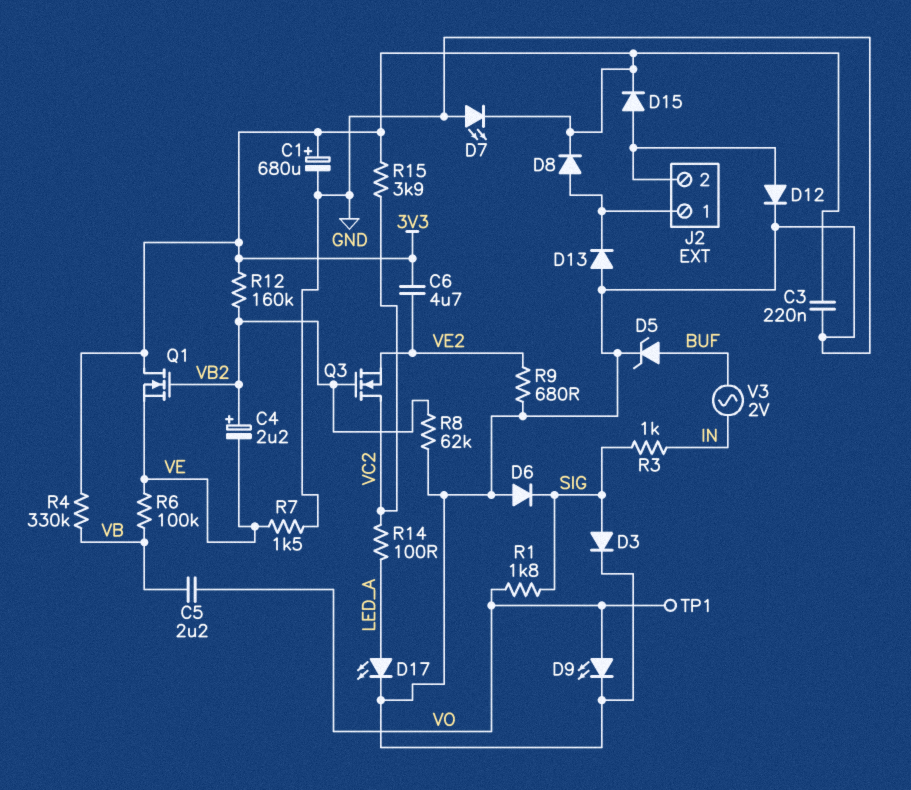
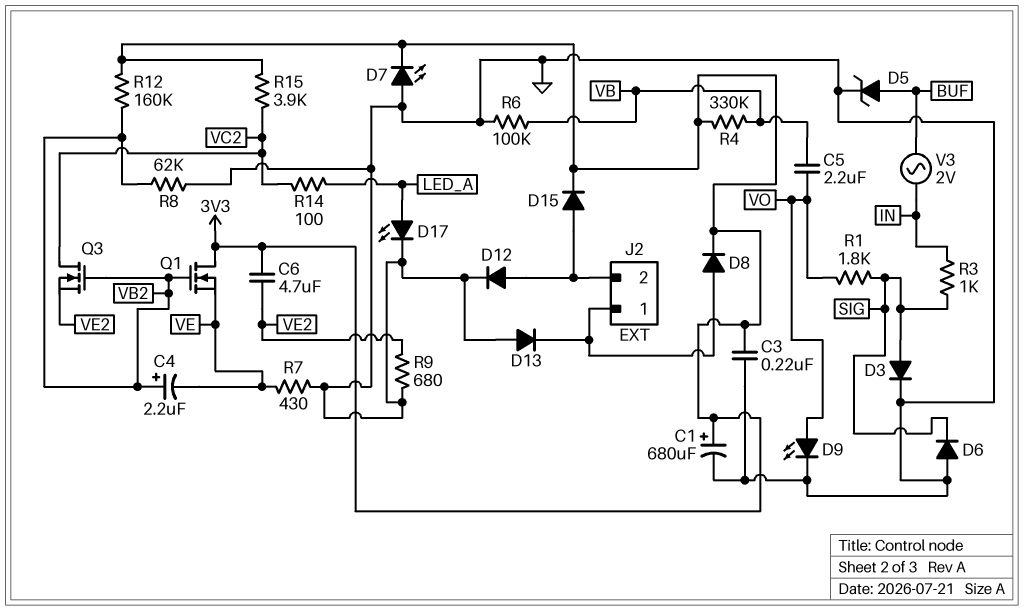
R6: 100k (VB, VE) -> 100k (GND, VB)
R7: 1.5k (GND, VE) -> 430 (GND, VE)
TP1: test point (VO) -> none

